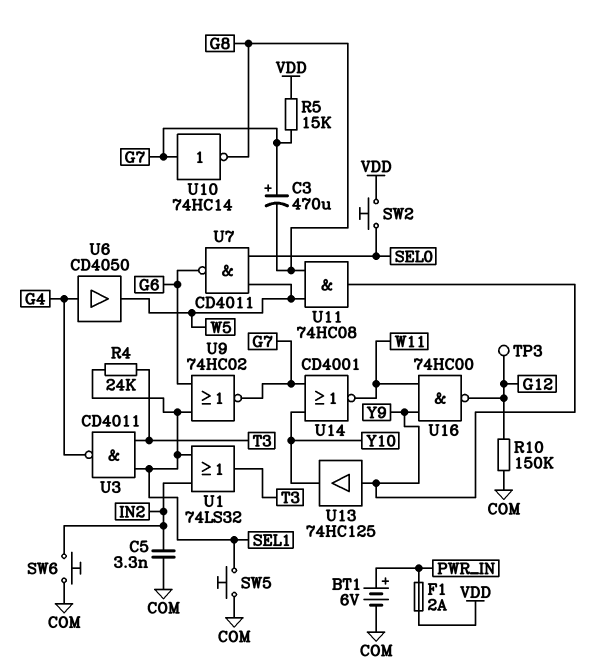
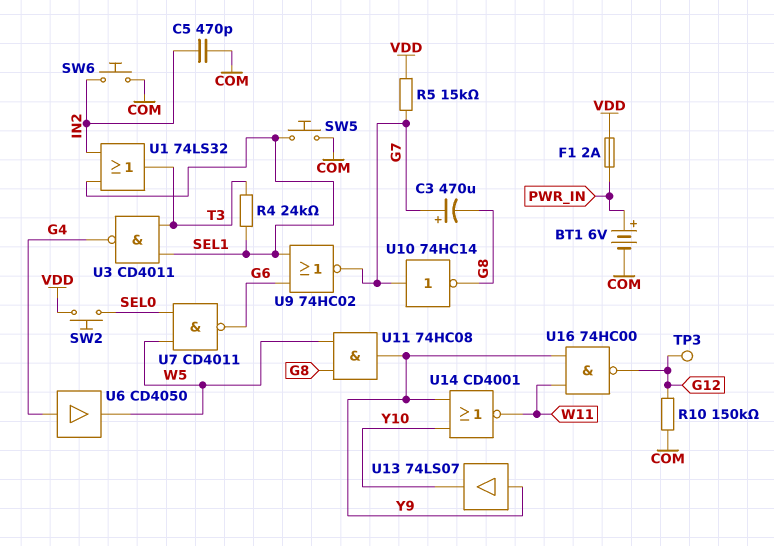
C5: 3.3nF (COM, IN2) -> 470pF (COM, IN2)
U13: buffer 74HC125 (in Y9, out Y10) -> buffer 74LS07 (in Y9, out Y10)
U14: NOR CD4001 (in G7, in Y10, out W11) -> NOR CD4001 (in Y9, in Y10, out W11)

